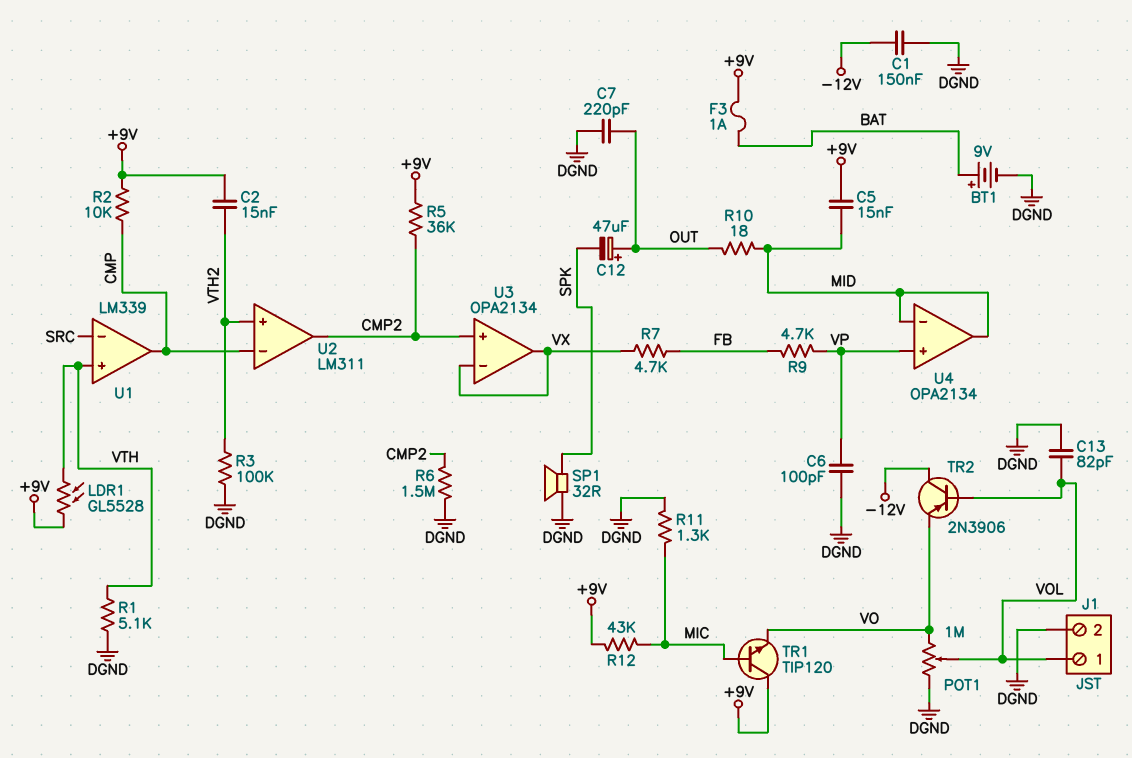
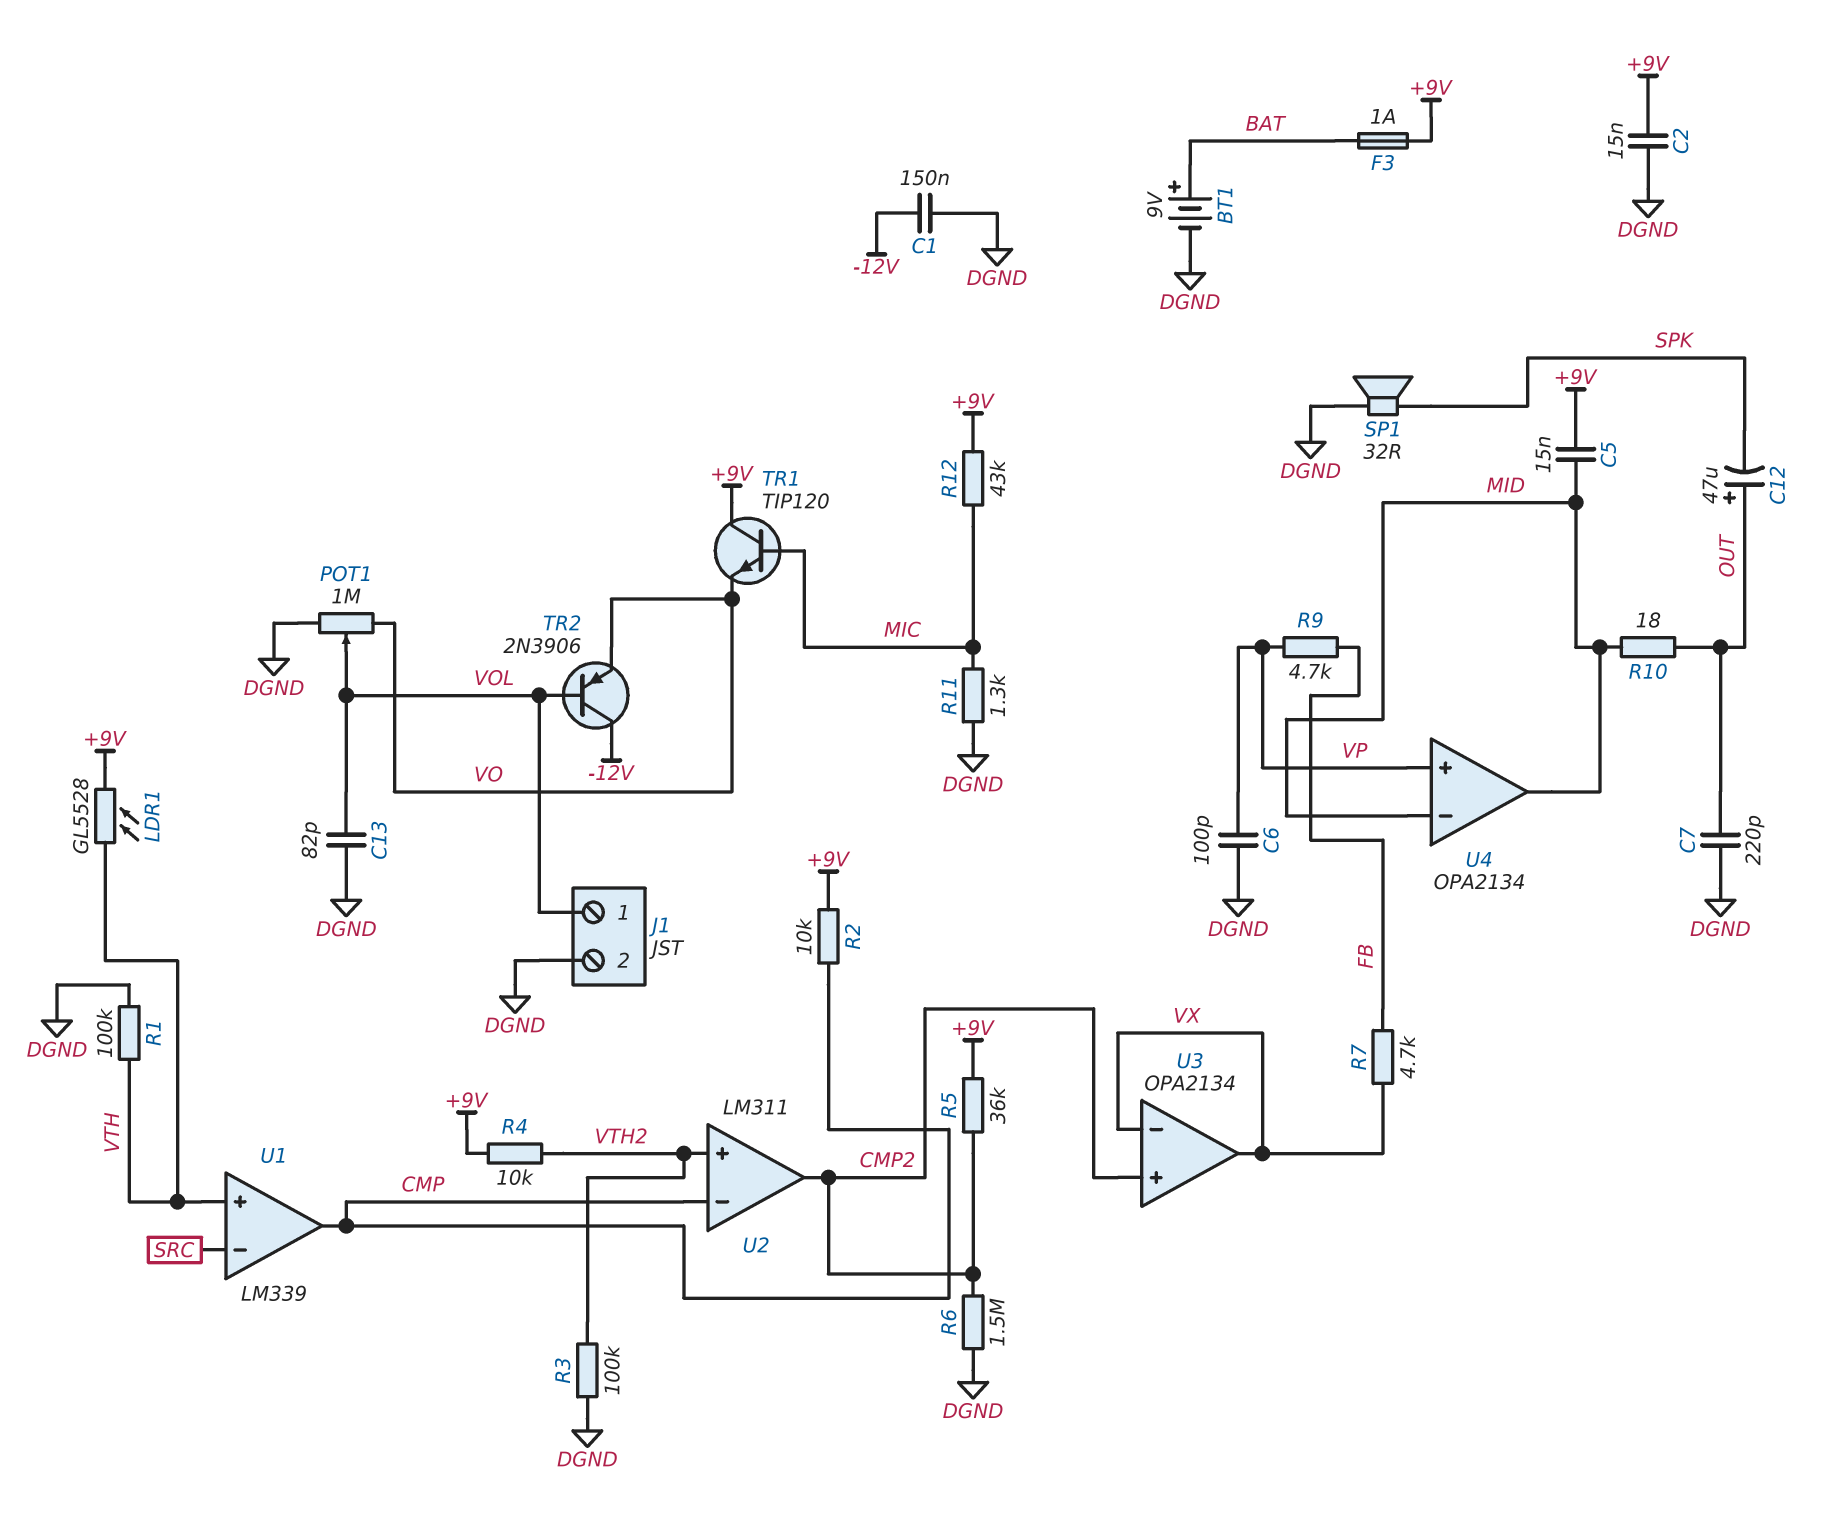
C2: 15nF (+9V, VTH2) -> 15nF (+9V, DGND)
R1: 5.1k (DGND, VTH) -> 100k (DGND, VTH)
R4: none -> 10k (+9V, VTH2)

